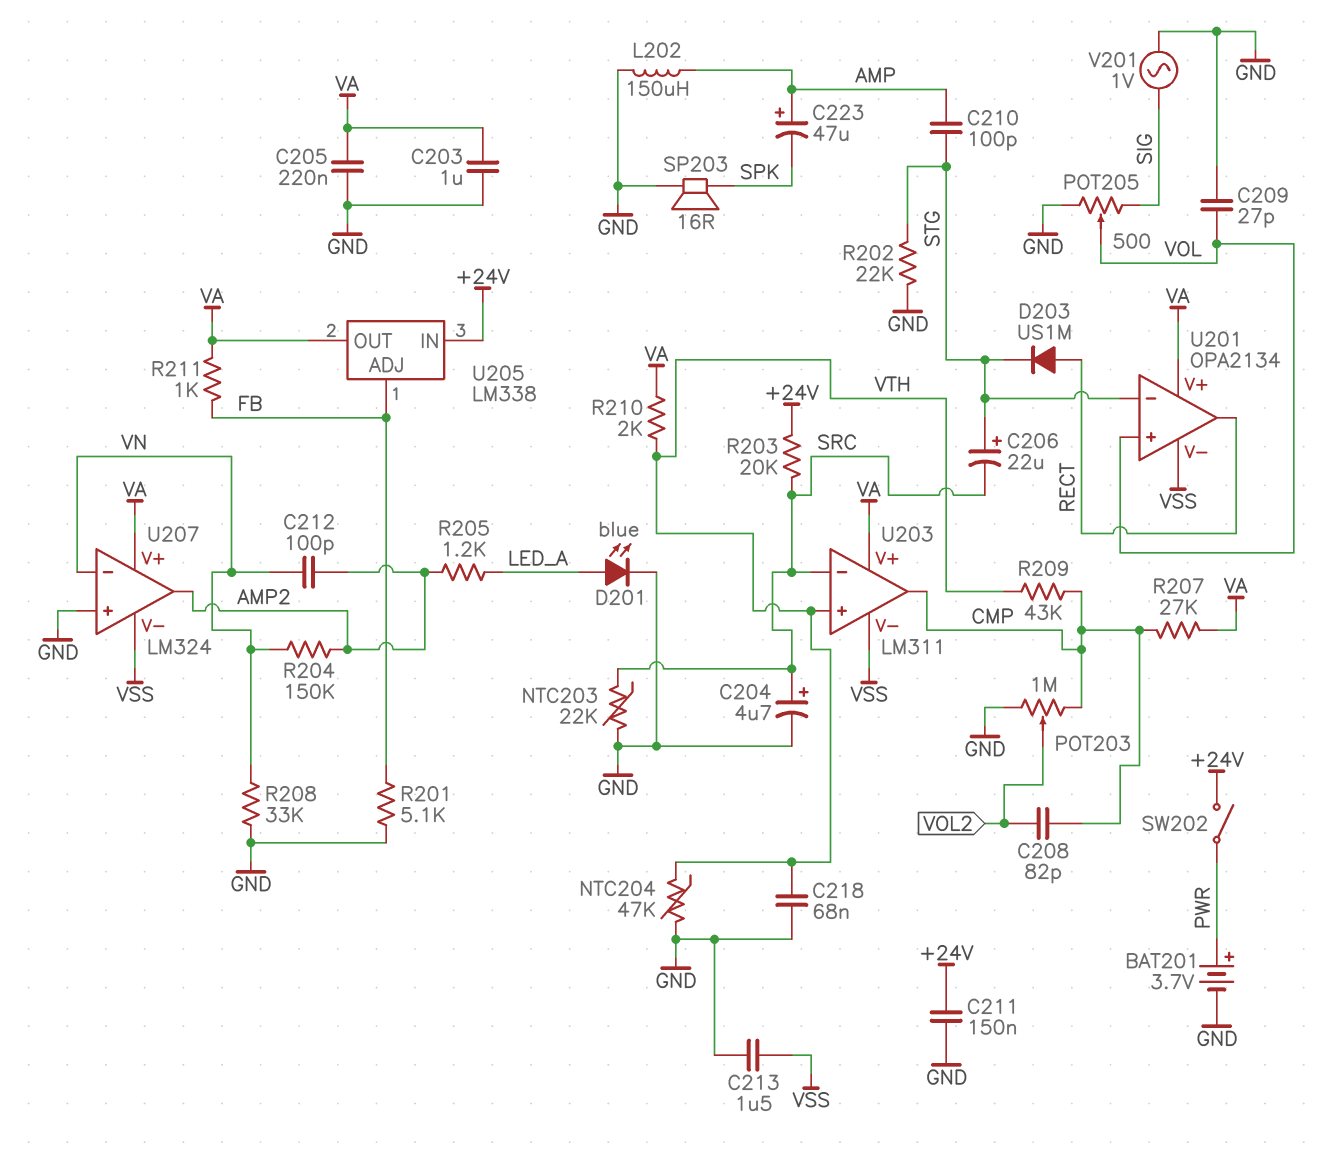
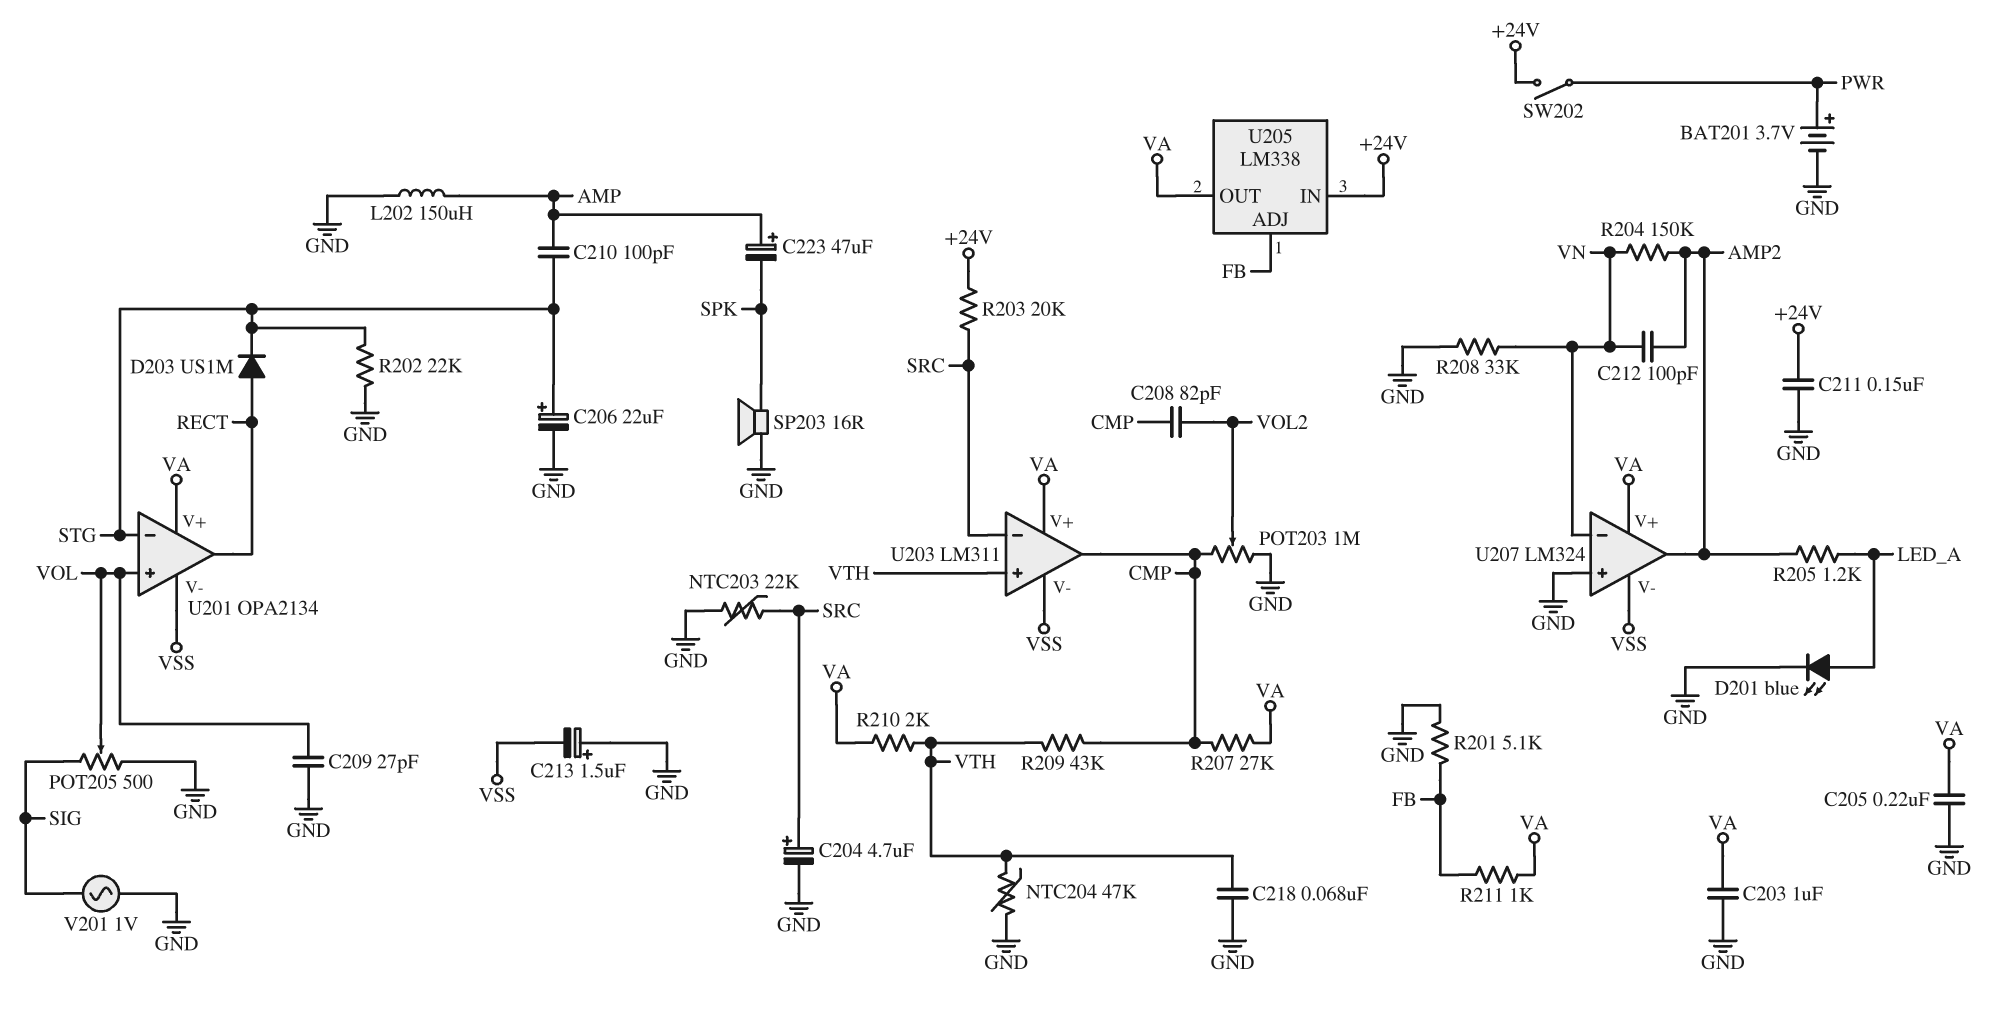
C206: 22uF (plus STG, minus SRC) -> 22uF (plus STG, minus GND)
C213: 1.5uF (GND, VSS) -> 1.5uF (plus GND, minus VSS)

